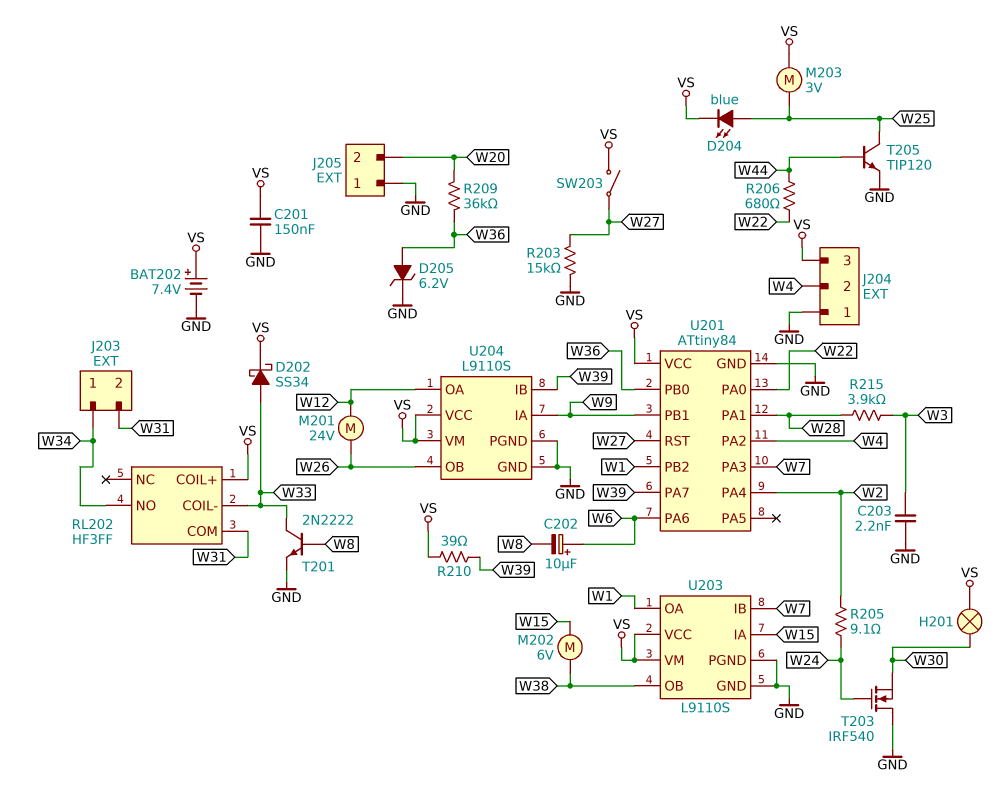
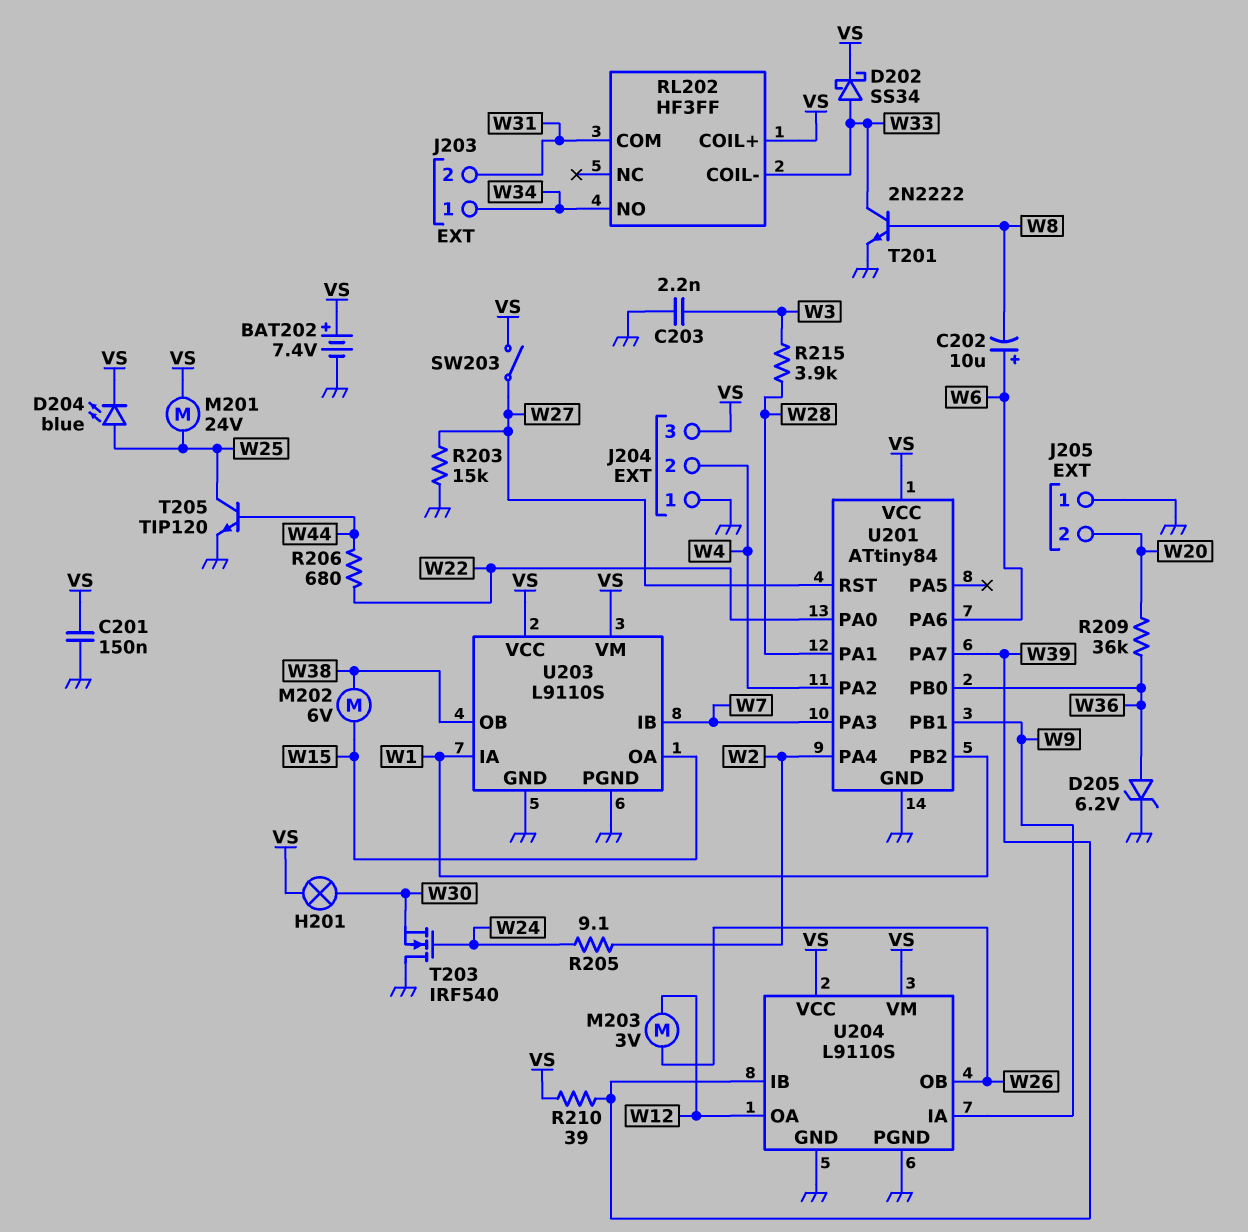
M201: motor 24V (W12, W26) -> motor 24V (VS, W25)
M203: motor 3V (VS, W25) -> motor 3V (W12, W26)
U203 pin IA: W15 -> W1
U203 pin OA: W1 -> W15

